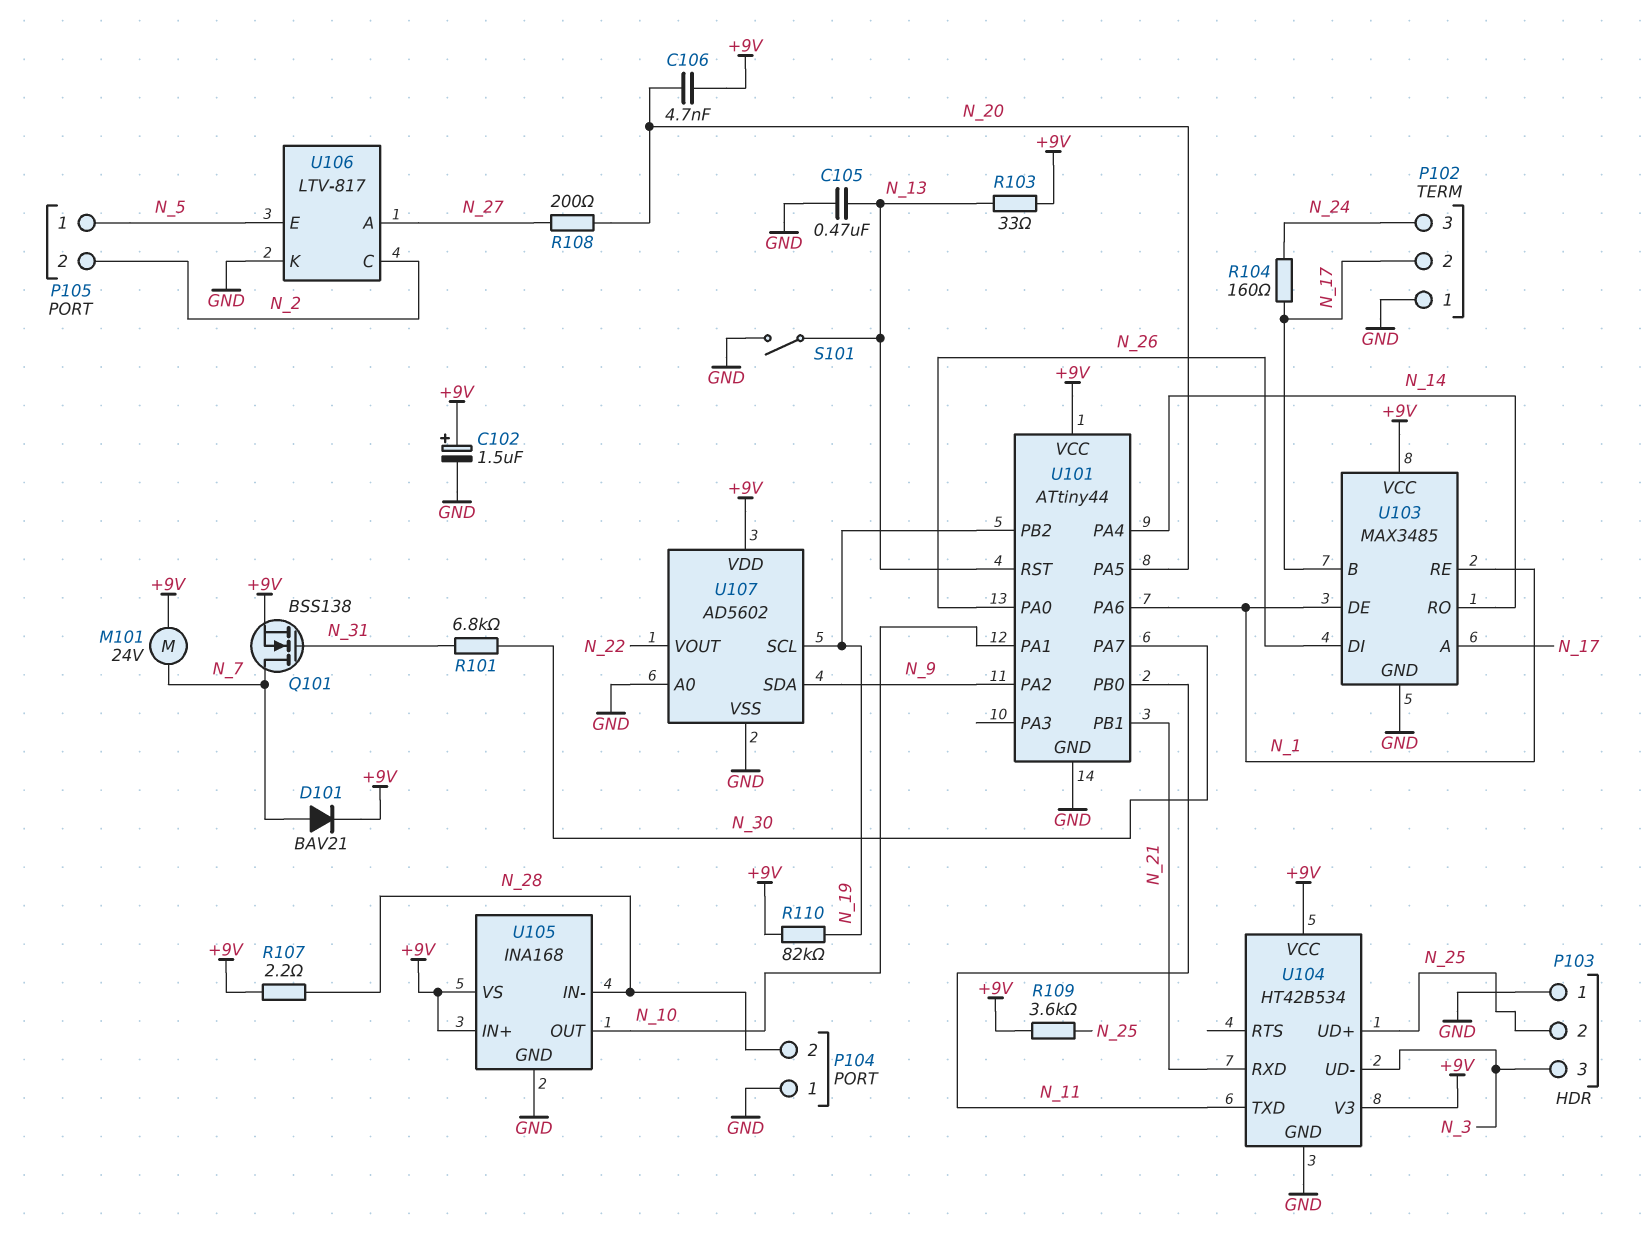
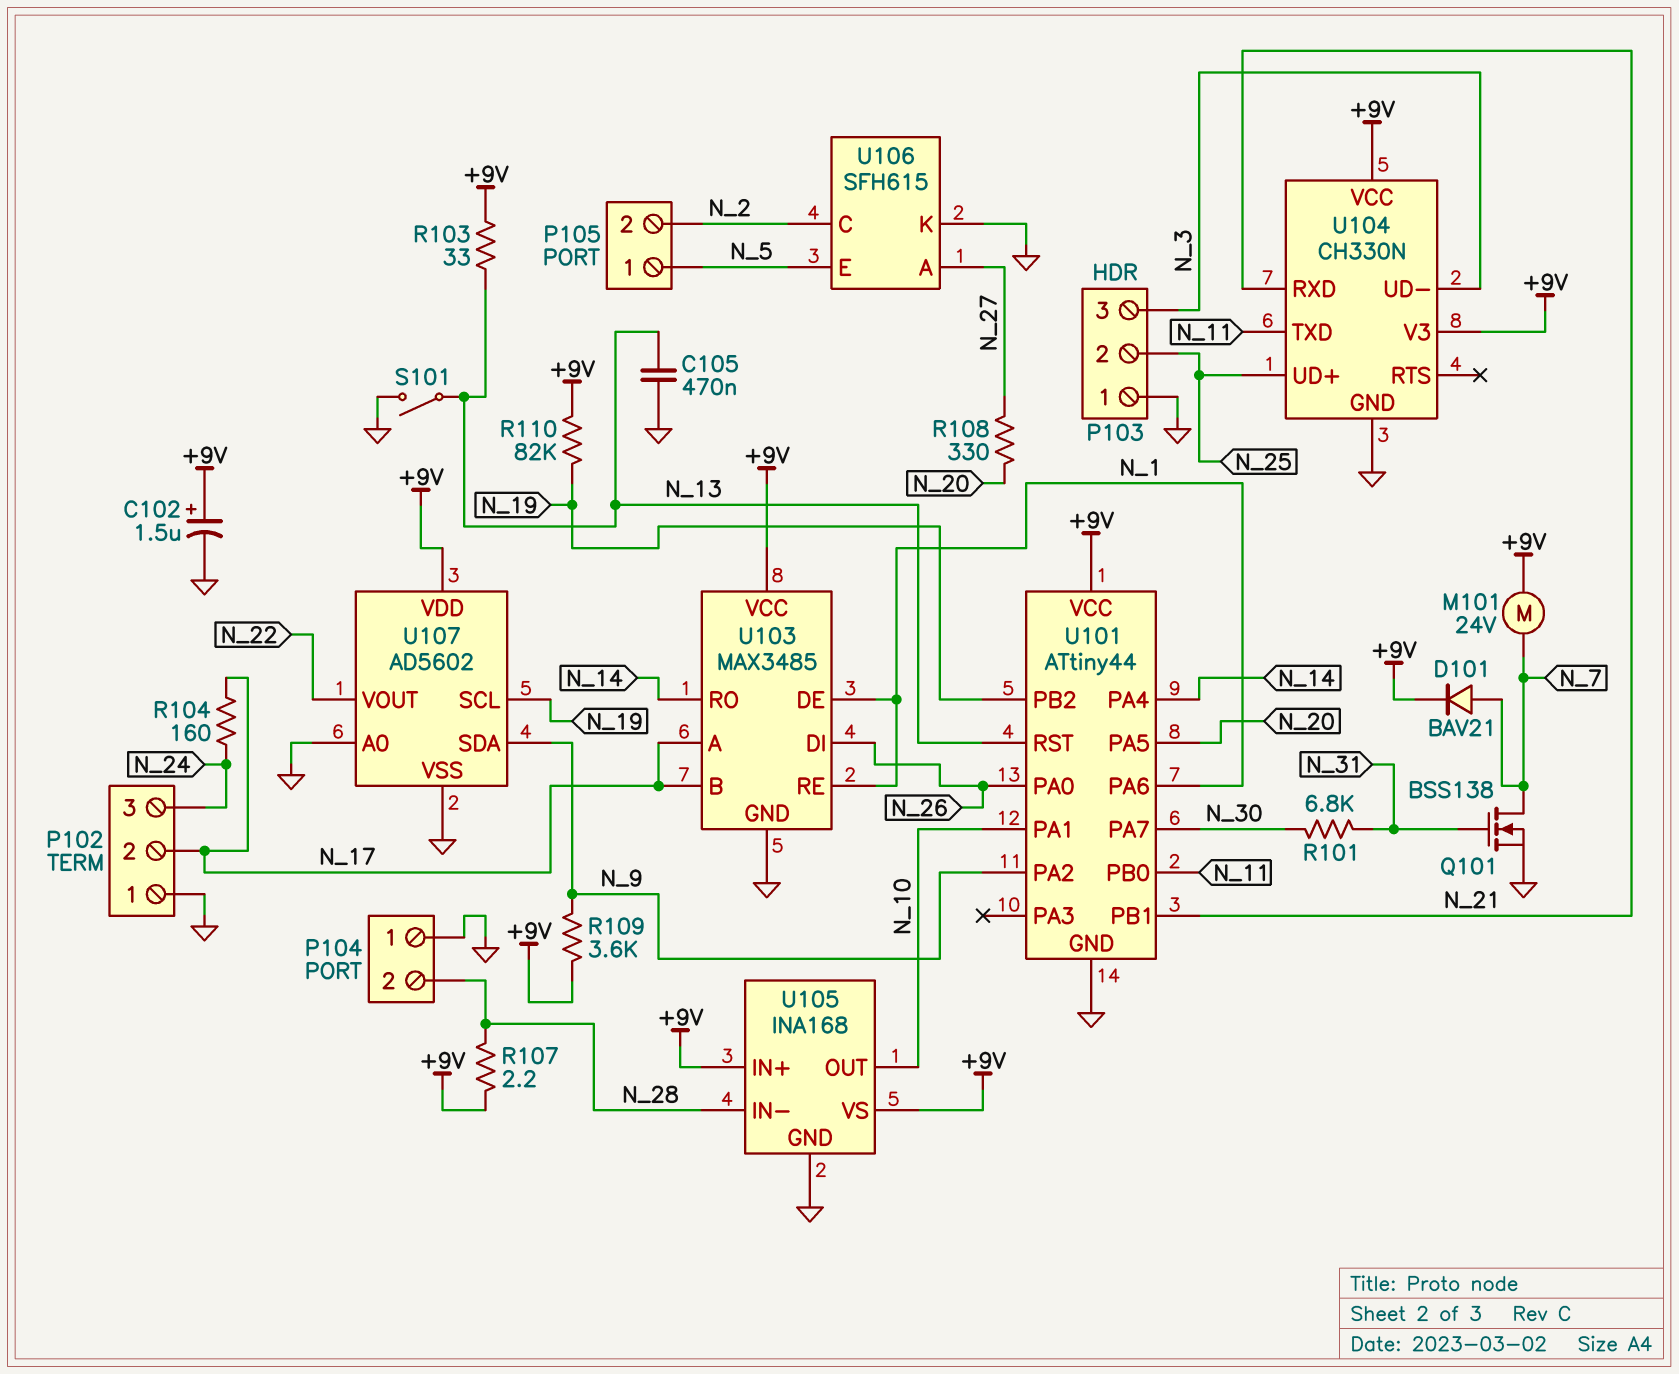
C106: 4.7nF (+9V, N_20) -> none
Q101: NMOS BSS138 (G N_31, D N_7, S +9V) -> NMOS BSS138 (G N_31, D N_7, S GND)
R108: 200 (N_20, N_27) -> 330 (N_20, N_27)
R109: 3.6k (+9V, N_25) -> 3.6k (+9V, N_9)
U104: HT42B534 -> CH330N
U106: LTV-817 -> SFH615

